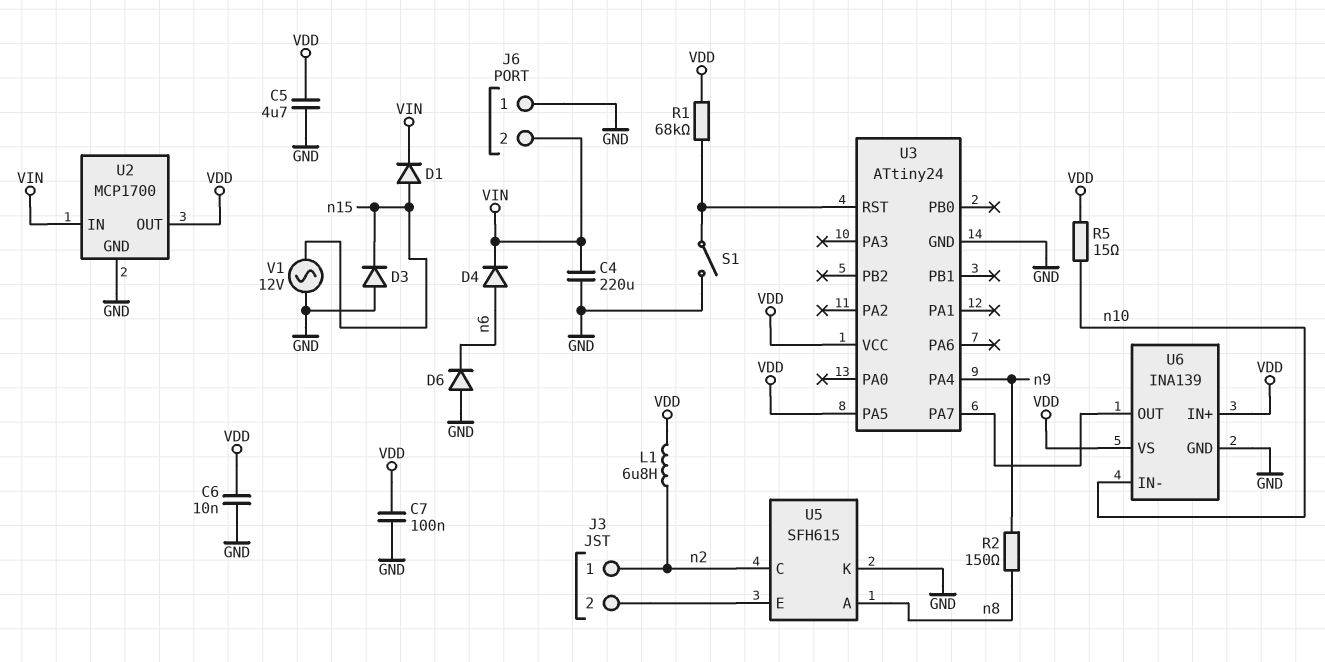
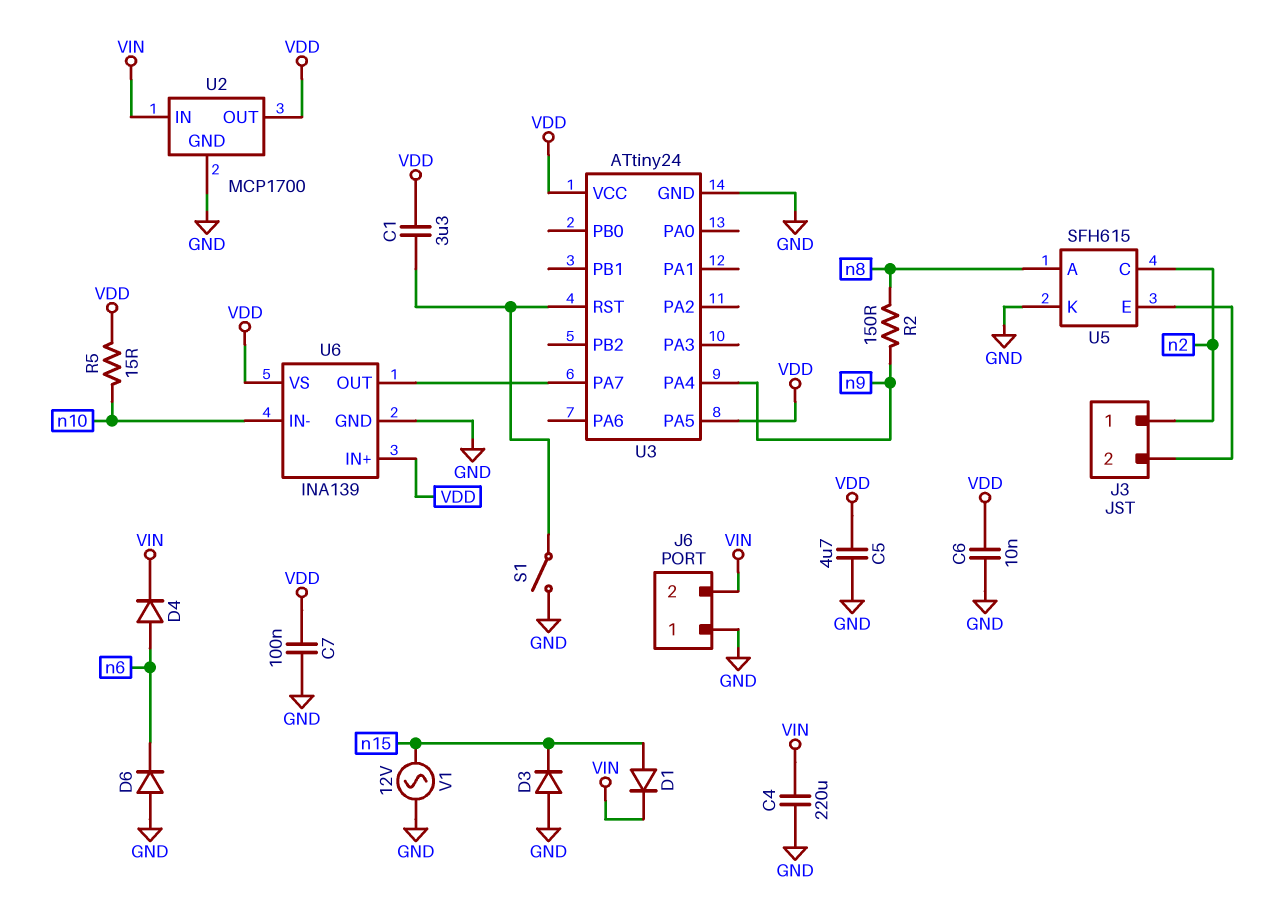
C1: none -> 3.3uF (U3/RST, VDD)
L1: 6.8uH (VDD, n2) -> none
R1: 68k (U3/RST, VDD) -> none

